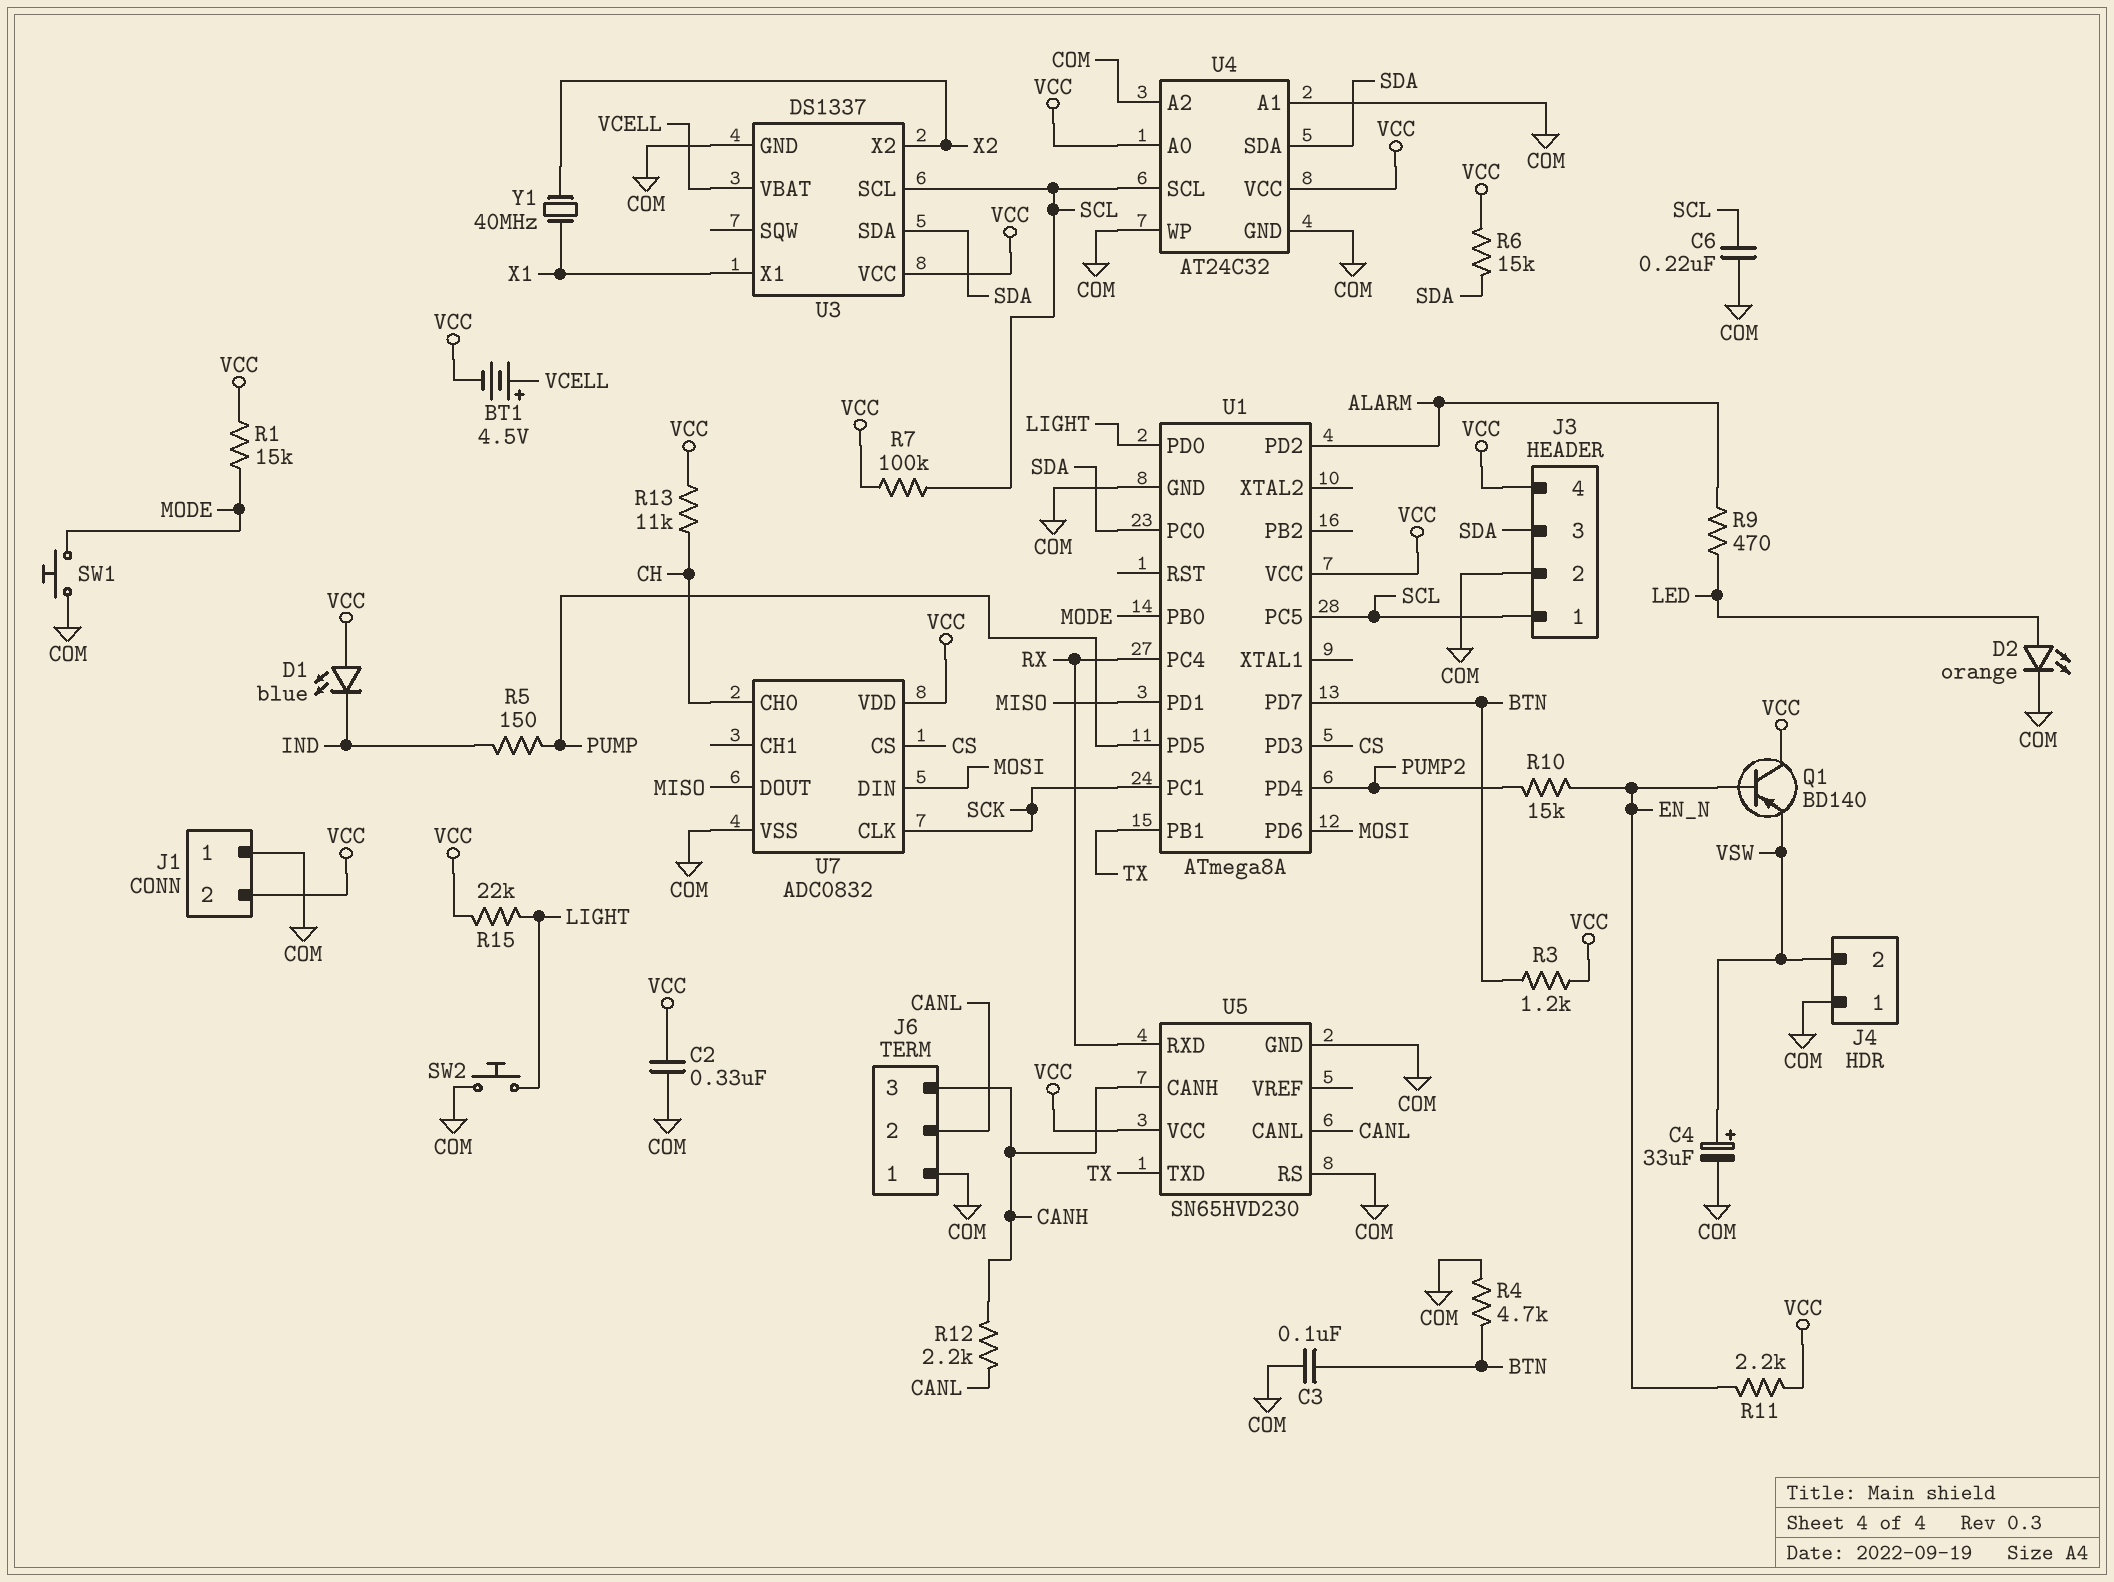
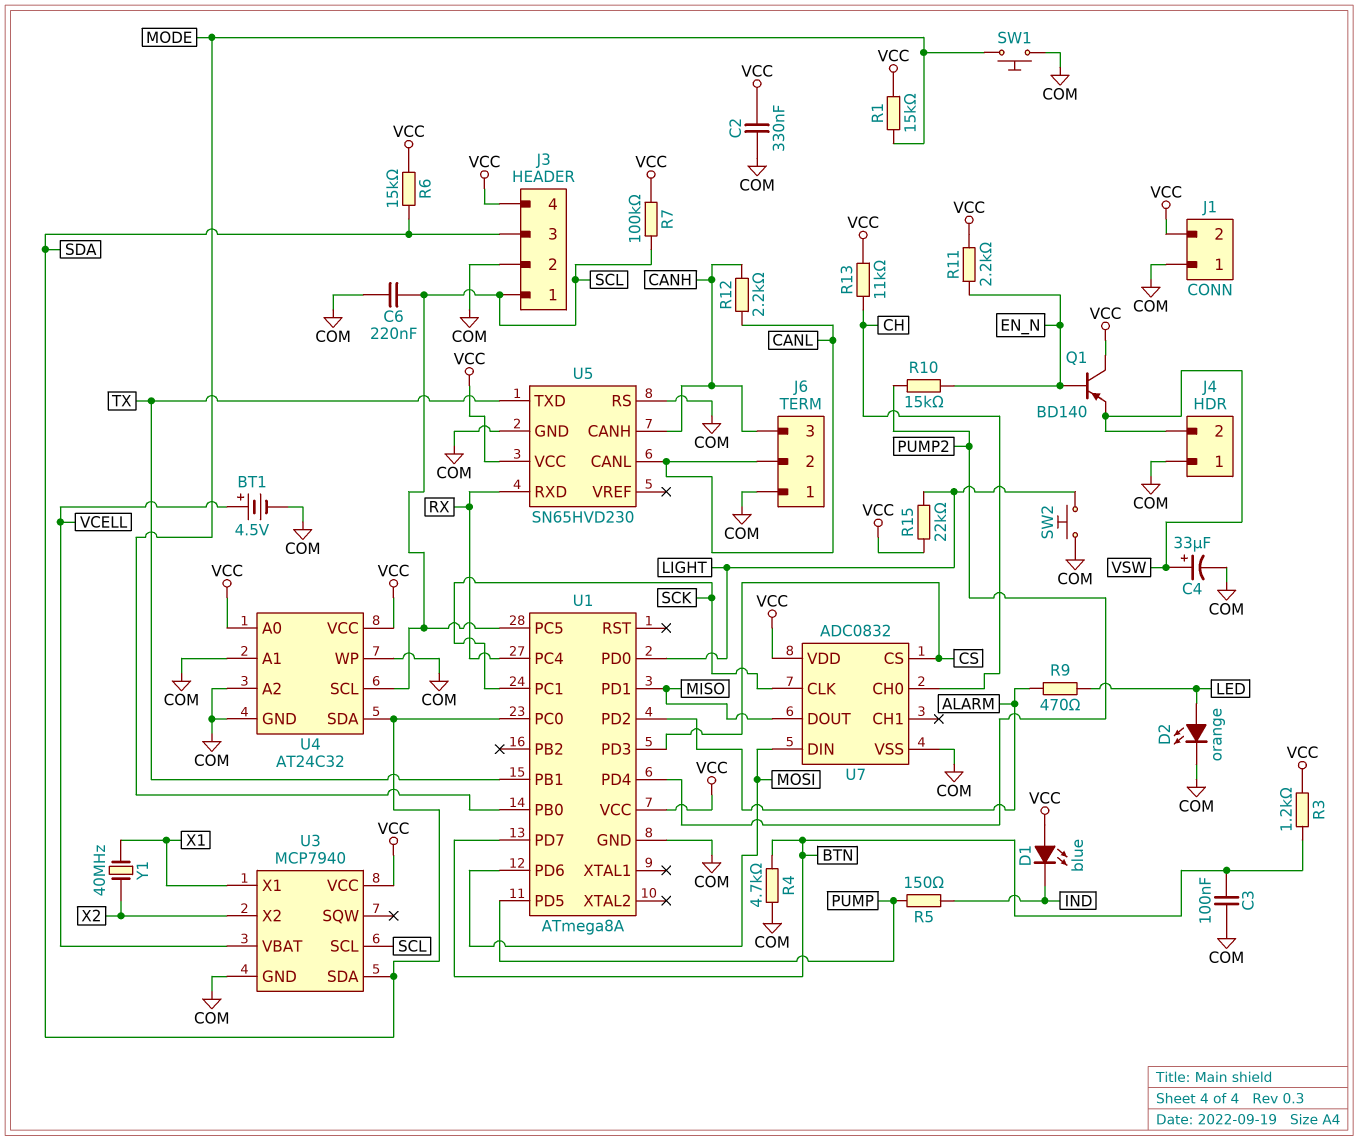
BT1: 4.5V (plus VCELL, minus VCC) -> 4.5V (plus VCELL, minus COM)
U3: DS1337 -> MCP7940

